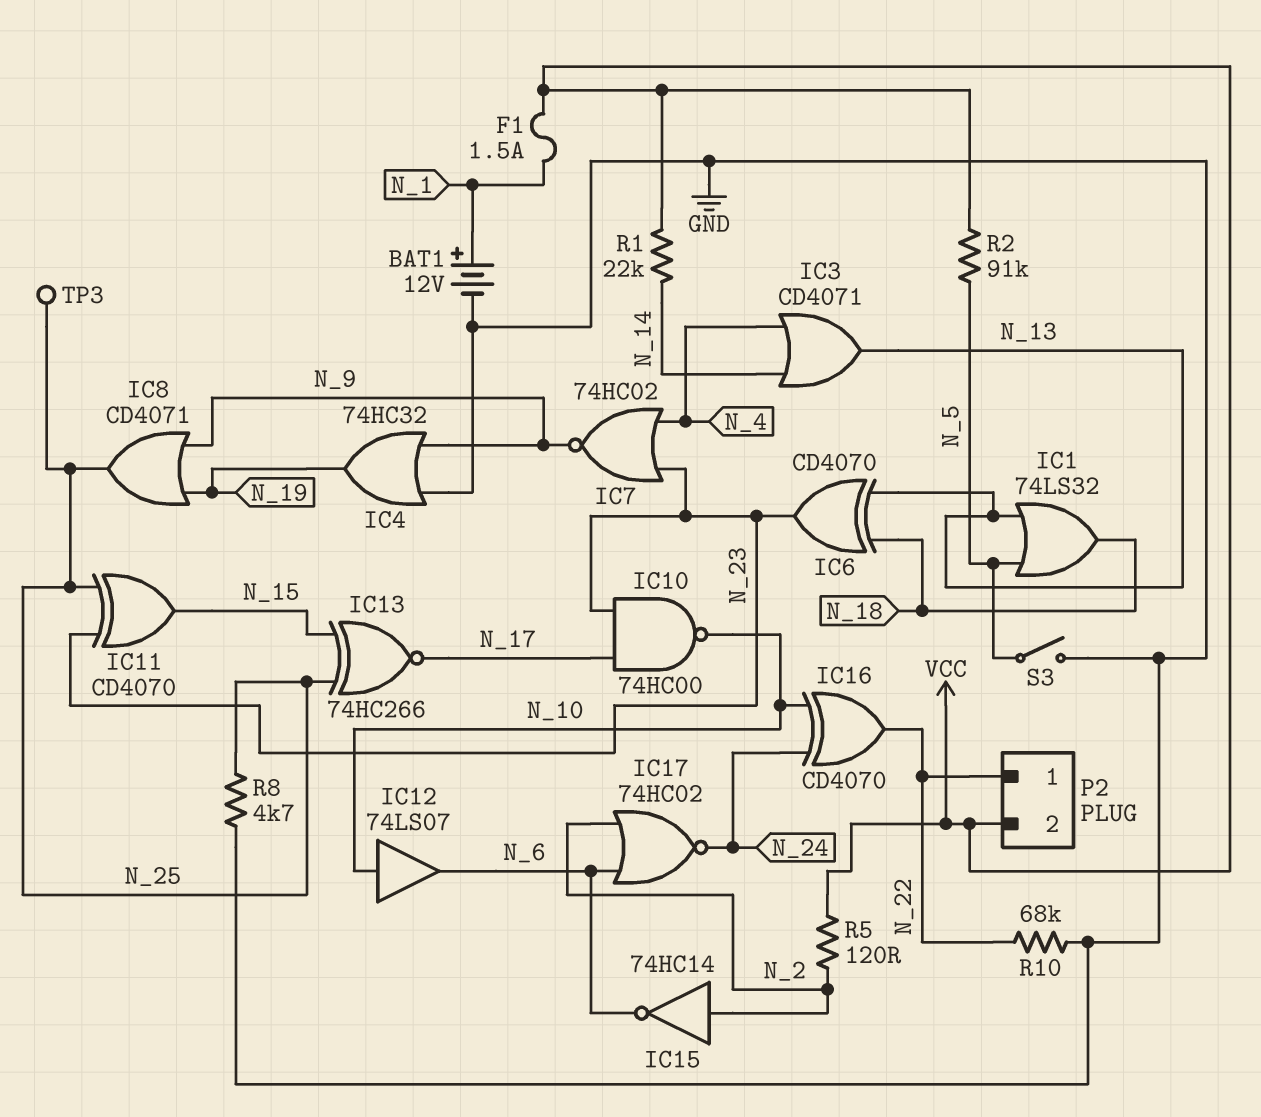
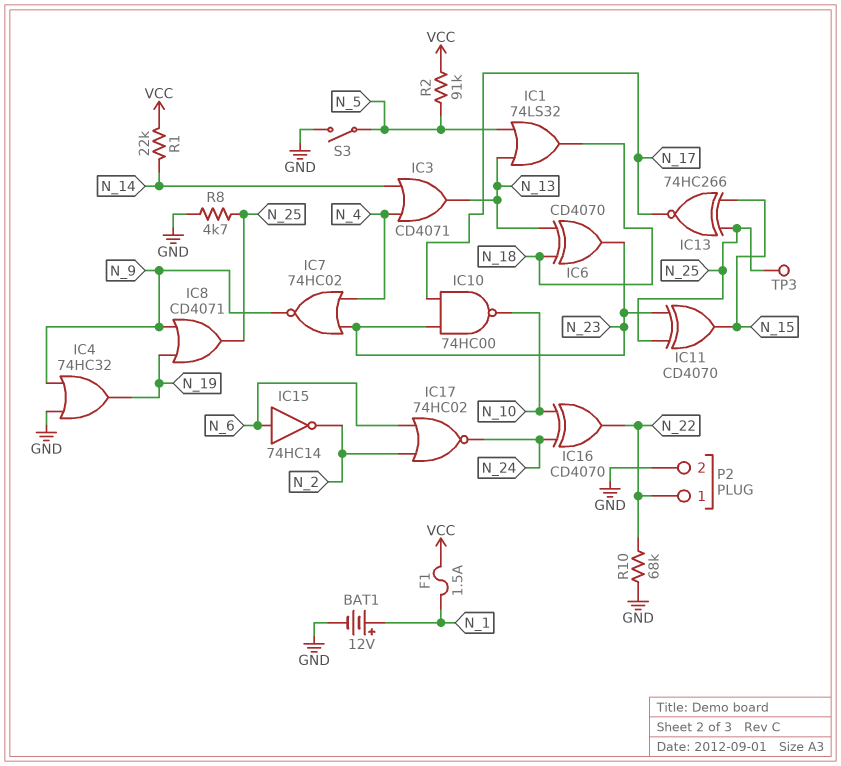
IC12: buffer 74LS07 (in N_10, out N_6) -> none
IC15: NOT 74HC14 (in N_2, out N_6) -> NOT 74HC14 (in N_6, out N_2)
P2 pin 2: VCC -> GND
R5: 120 (N_2, VCC) -> none

